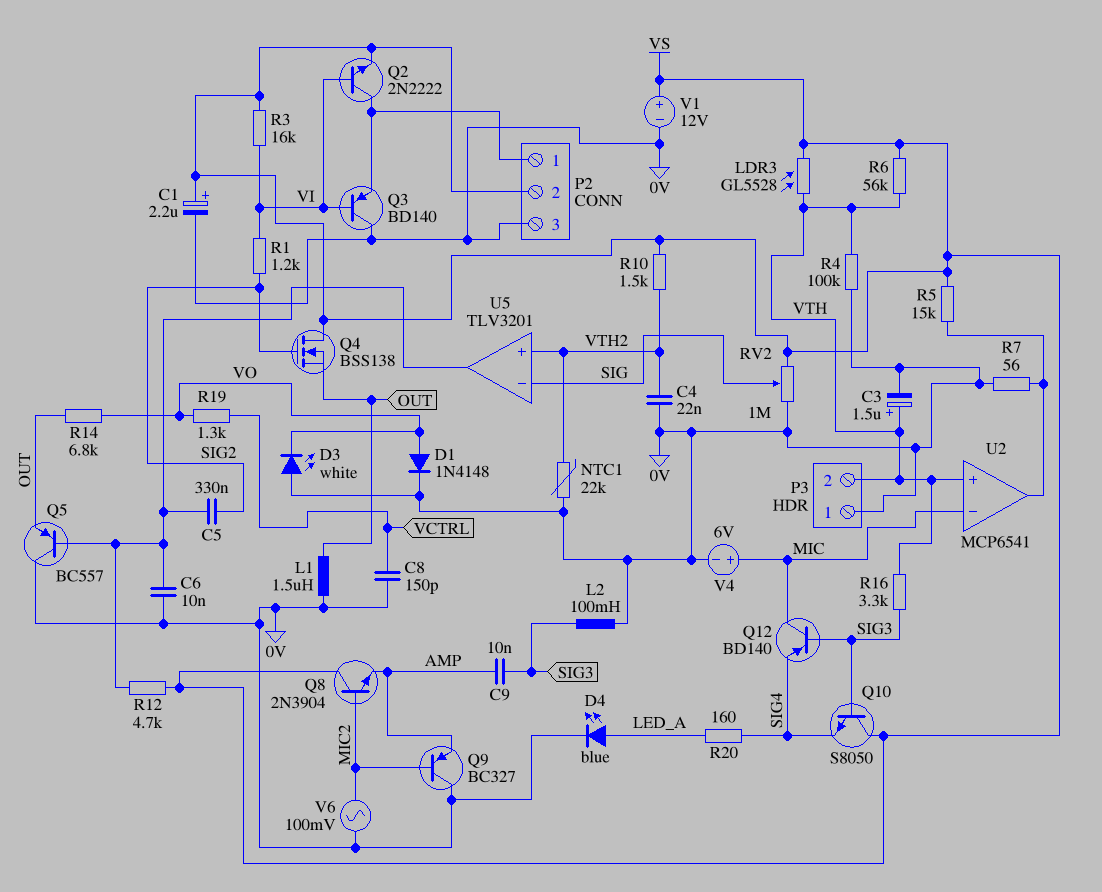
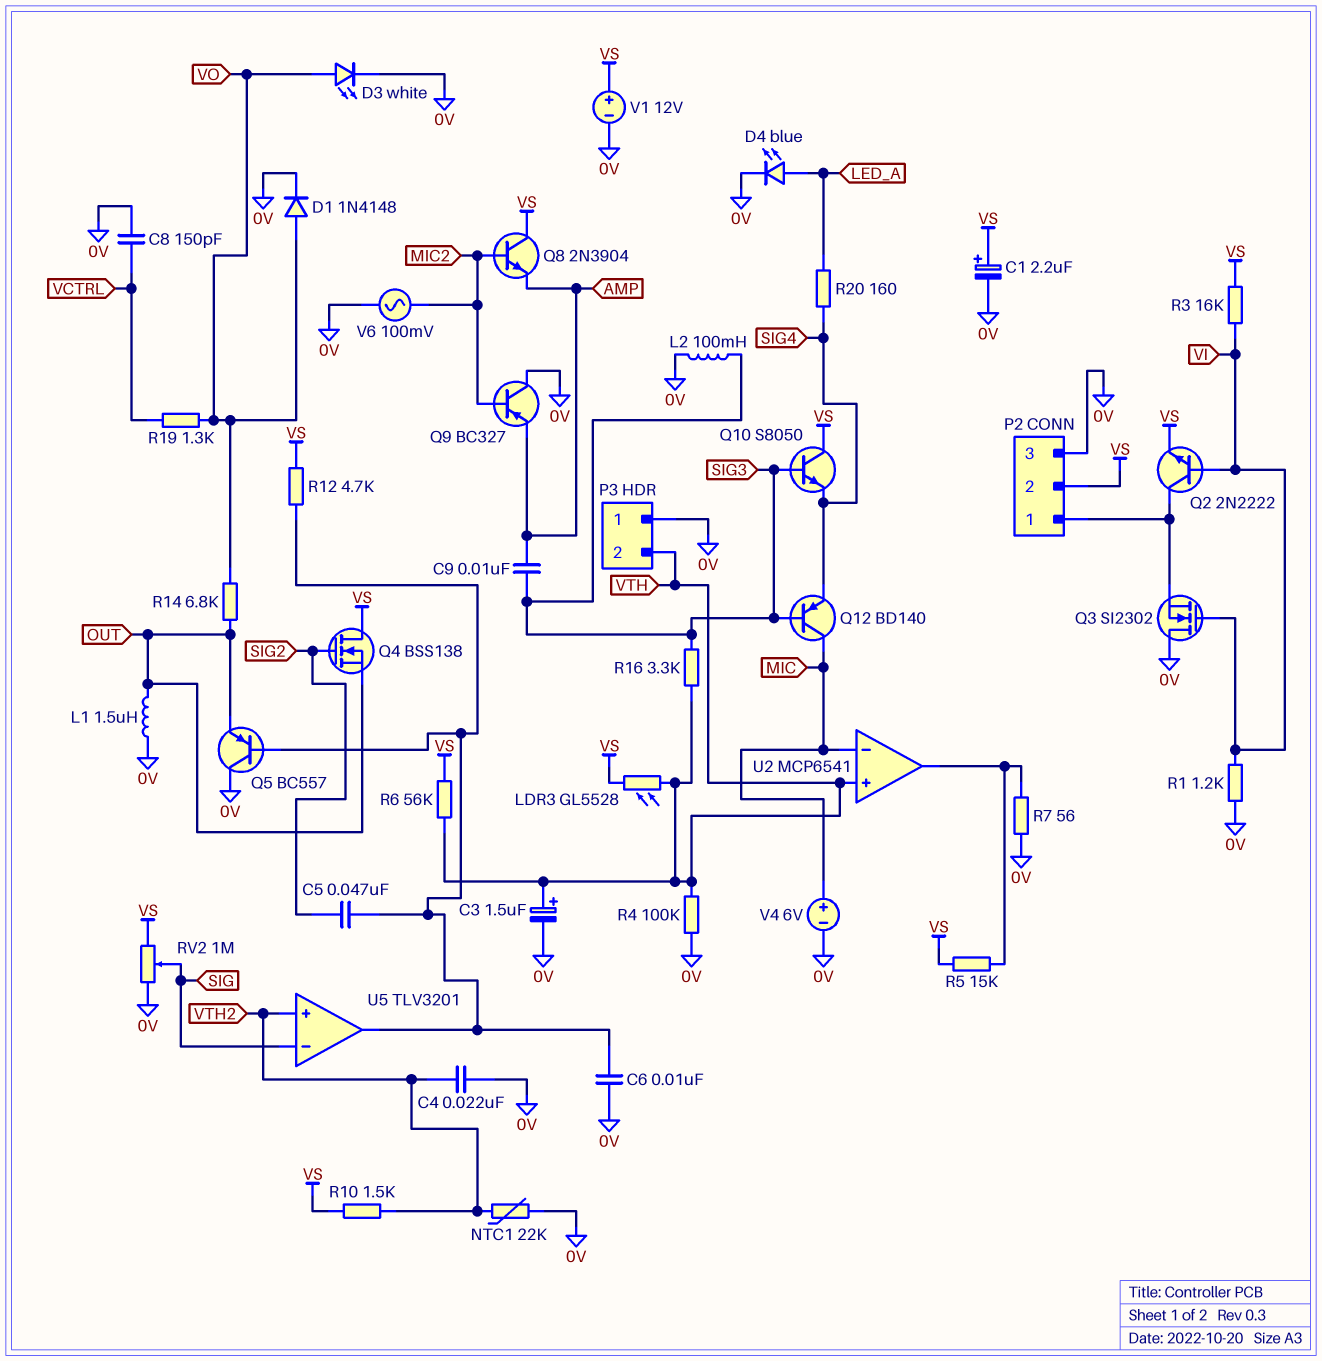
C5: 330nF (SIG2, U5/out) -> 47nF (SIG2, U5/out)
D3: LED white (A 0V, K VO) -> LED white (A VO, K 0V)
Q3: PNP BD140 (B VI, C 0V, E P2/1) -> NMOS SI2302 (G VI, D 0V, S P2/1)
R1: 1.2k (SIG2, VI) -> 1.2k (0V, VI)

